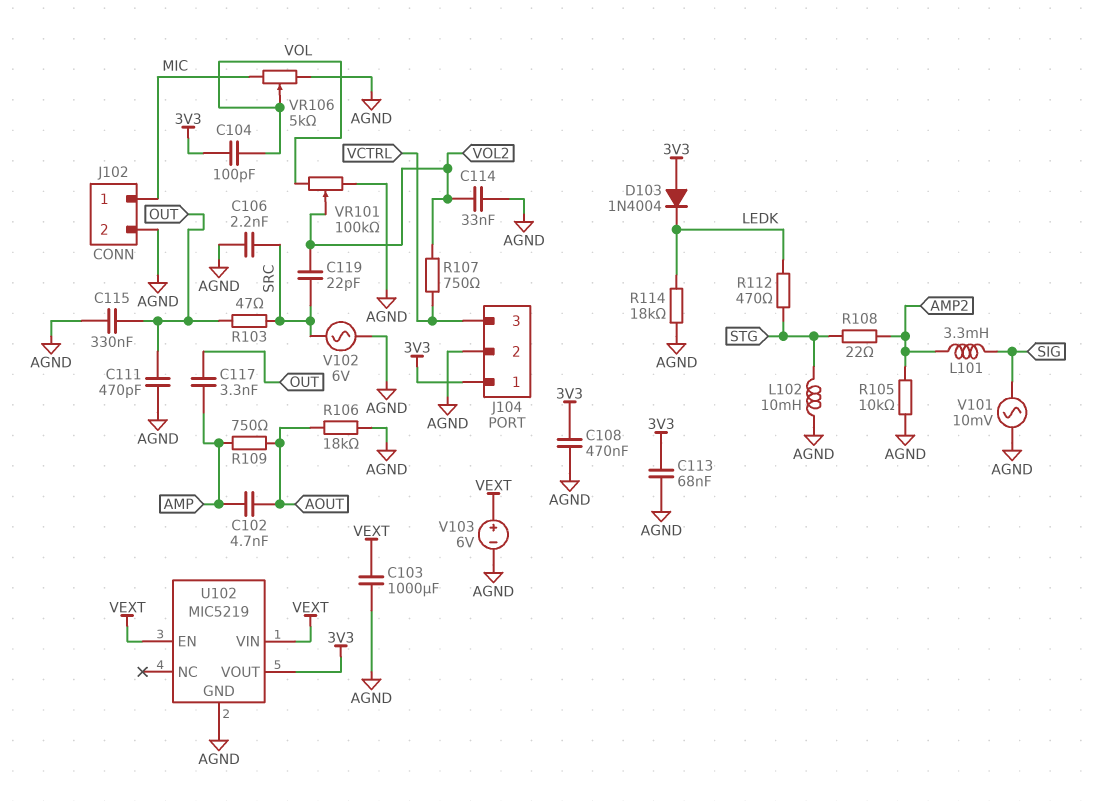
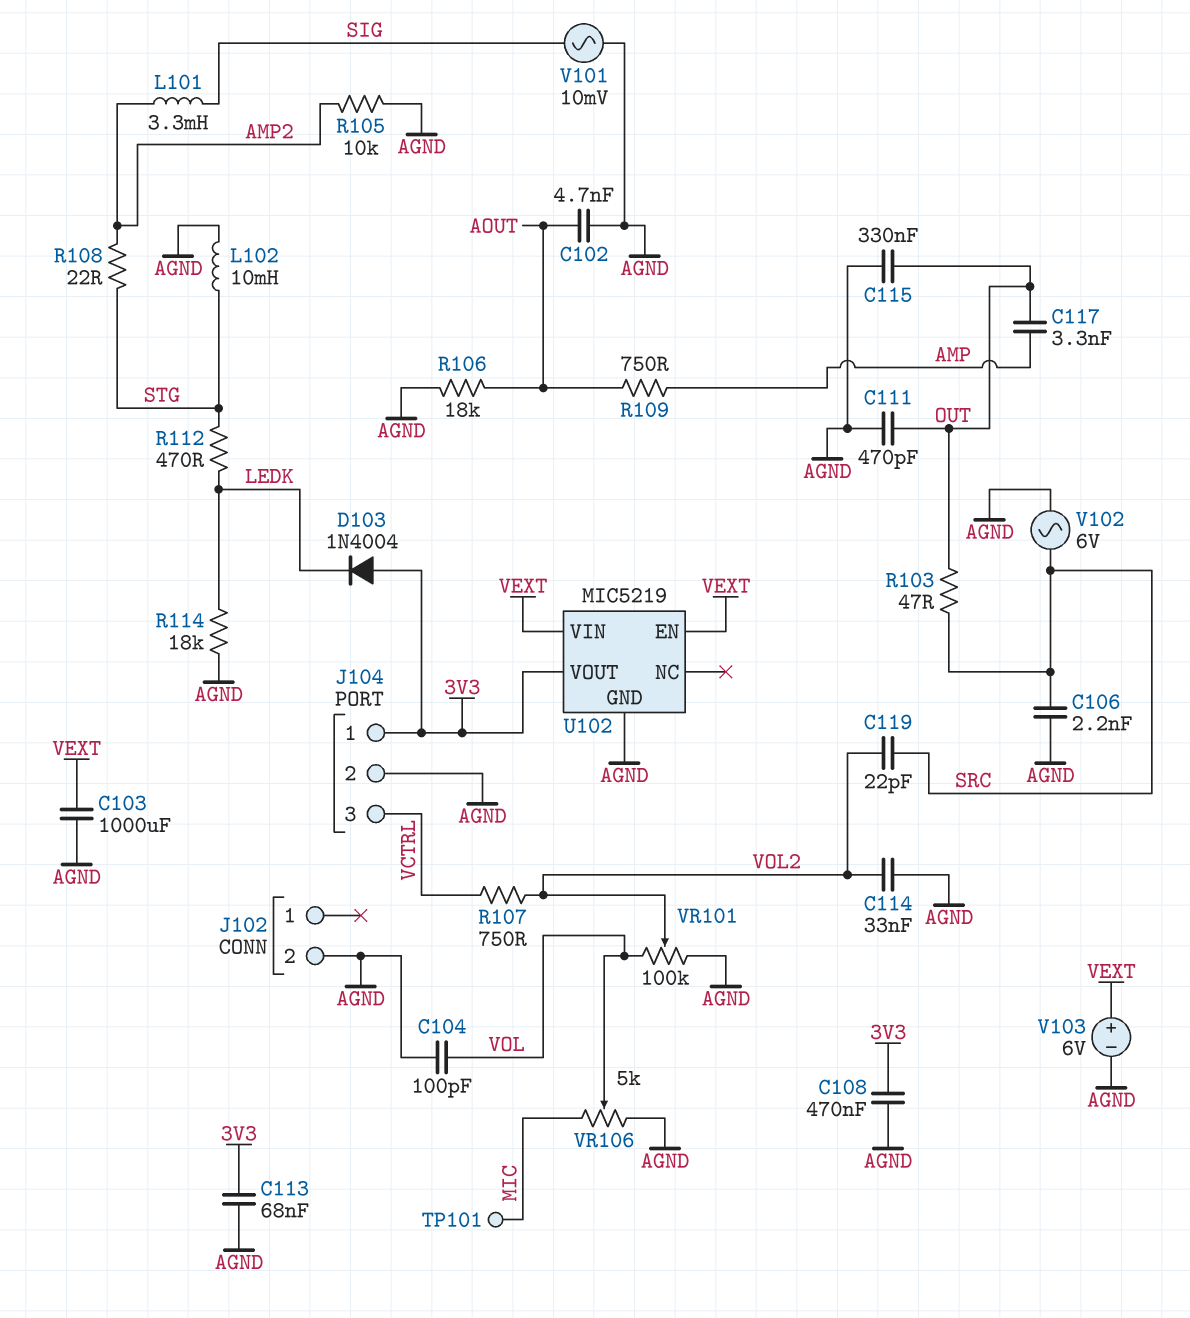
C102: 4.7nF (AMP, AOUT) -> 4.7nF (AGND, AOUT)
C104: 100pF (3V3, VOL) -> 100pF (AGND, VOL)
J102 pin 1: MIC -> none
TP101: none -> test point (MIC)

